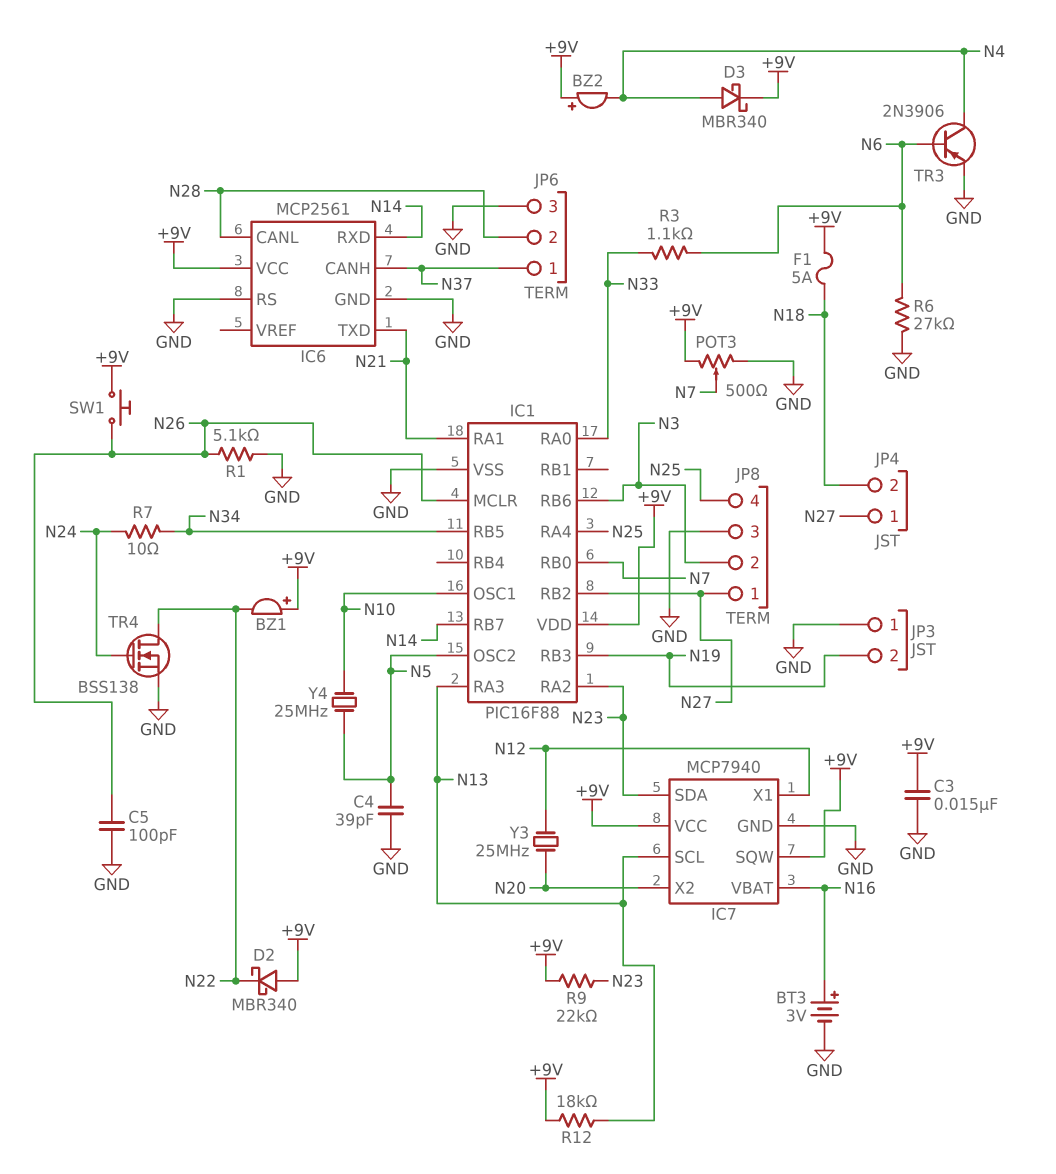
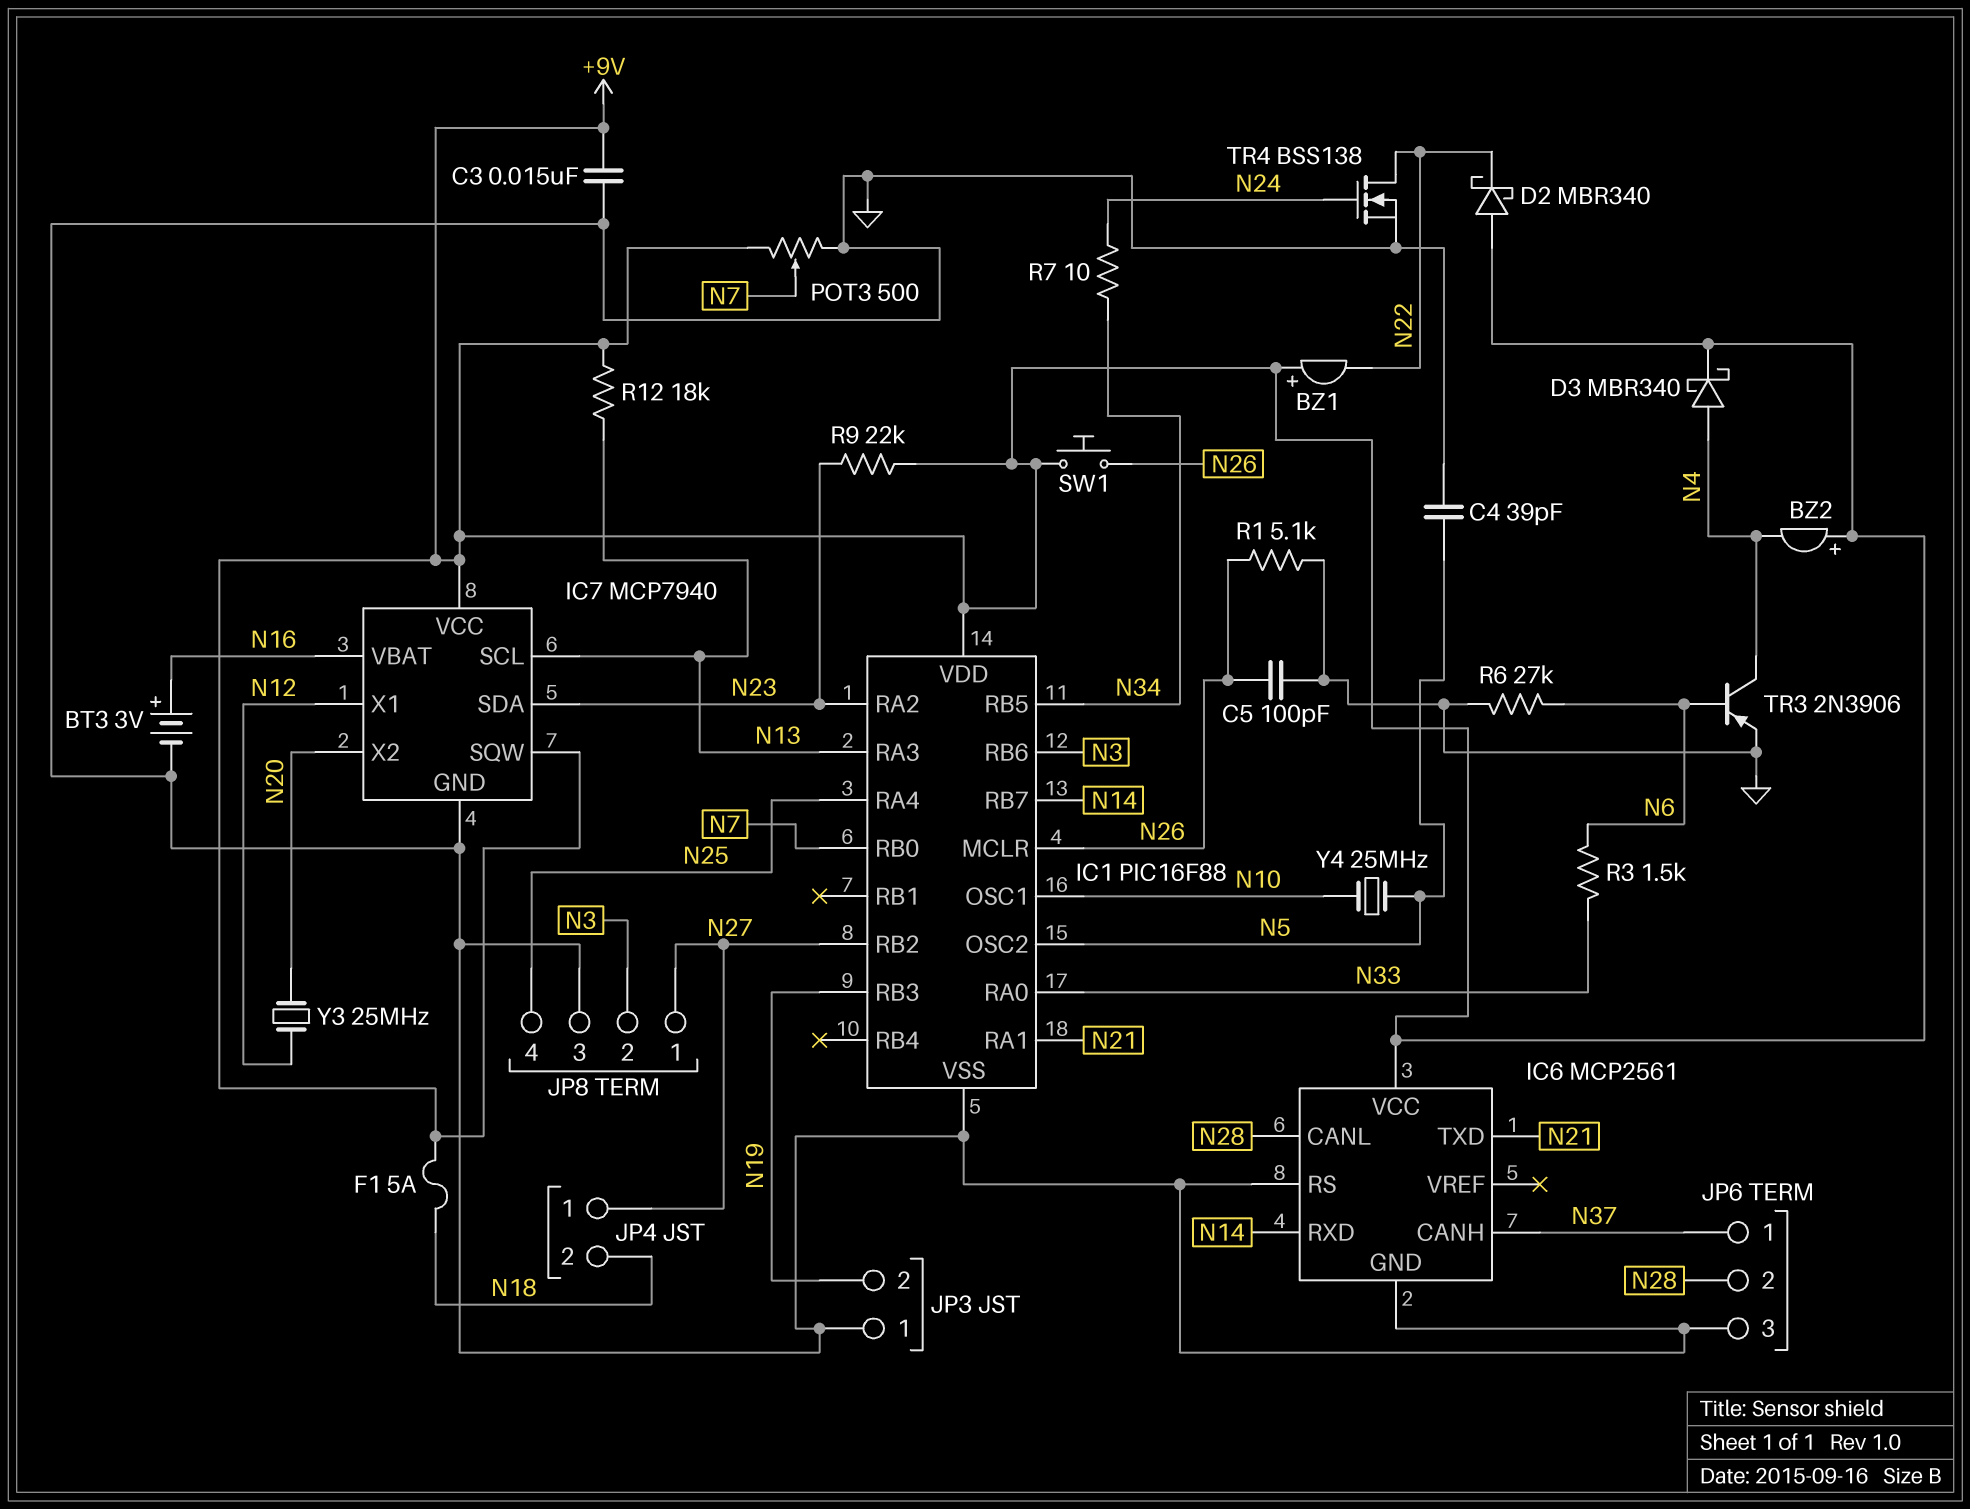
R3: 1.1k (N6, N33) -> 1.5k (N6, N33)

